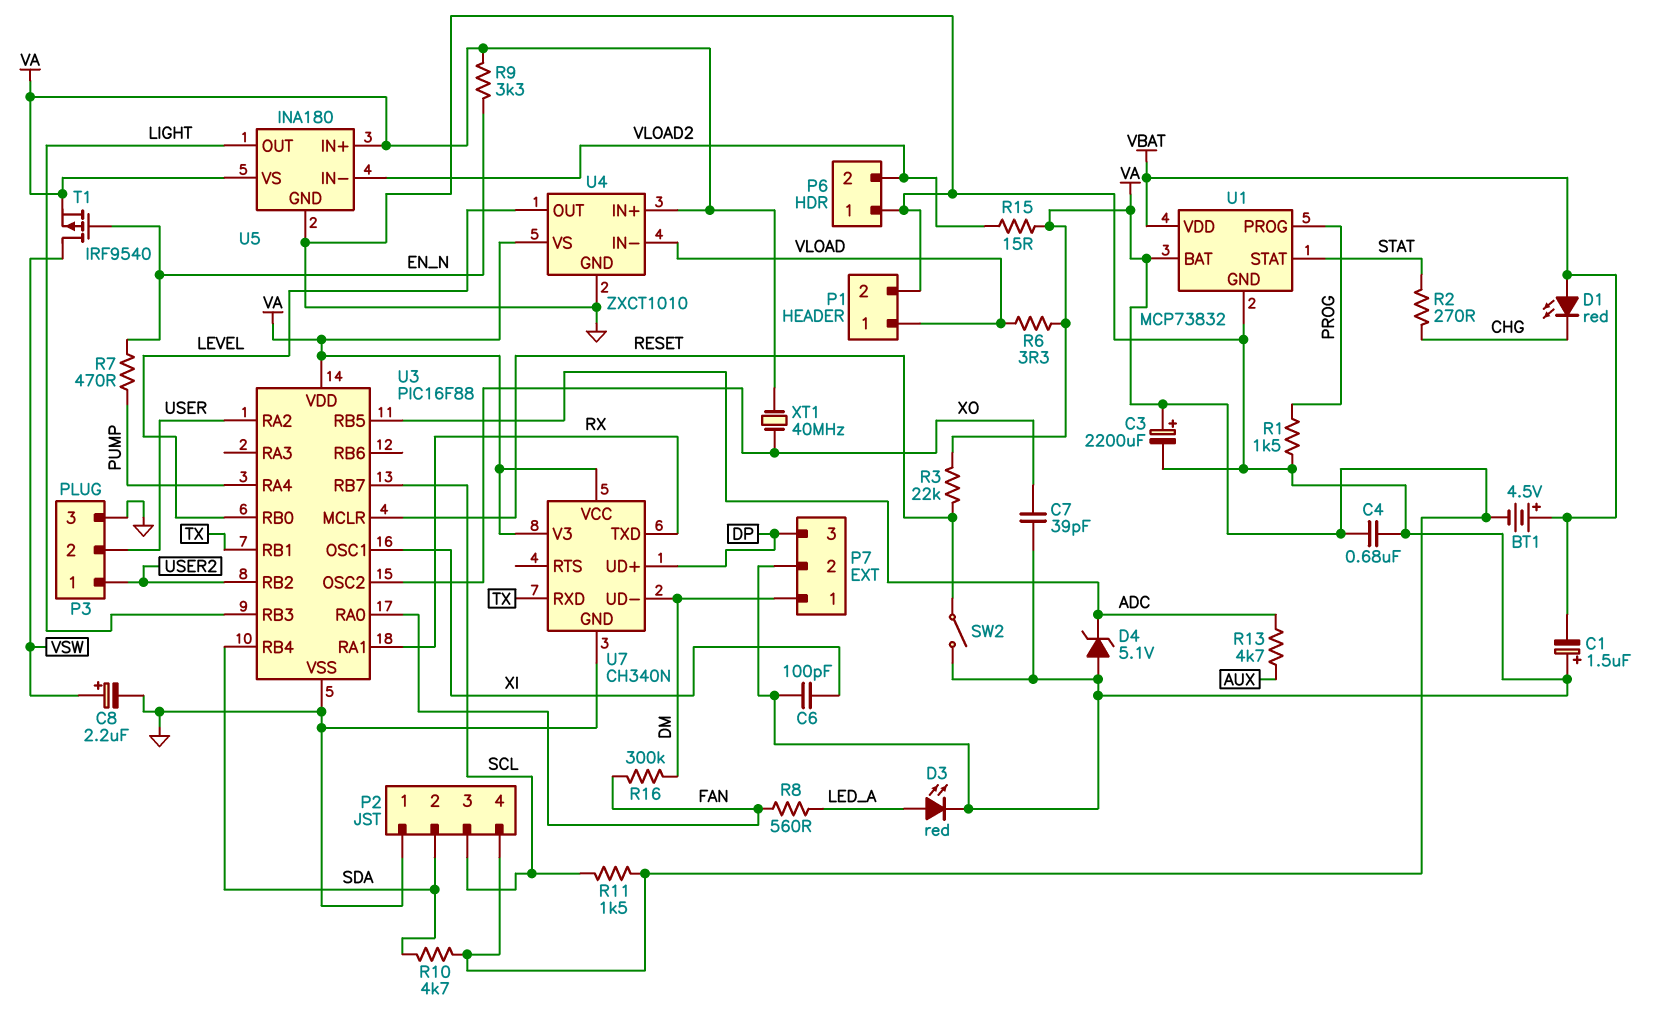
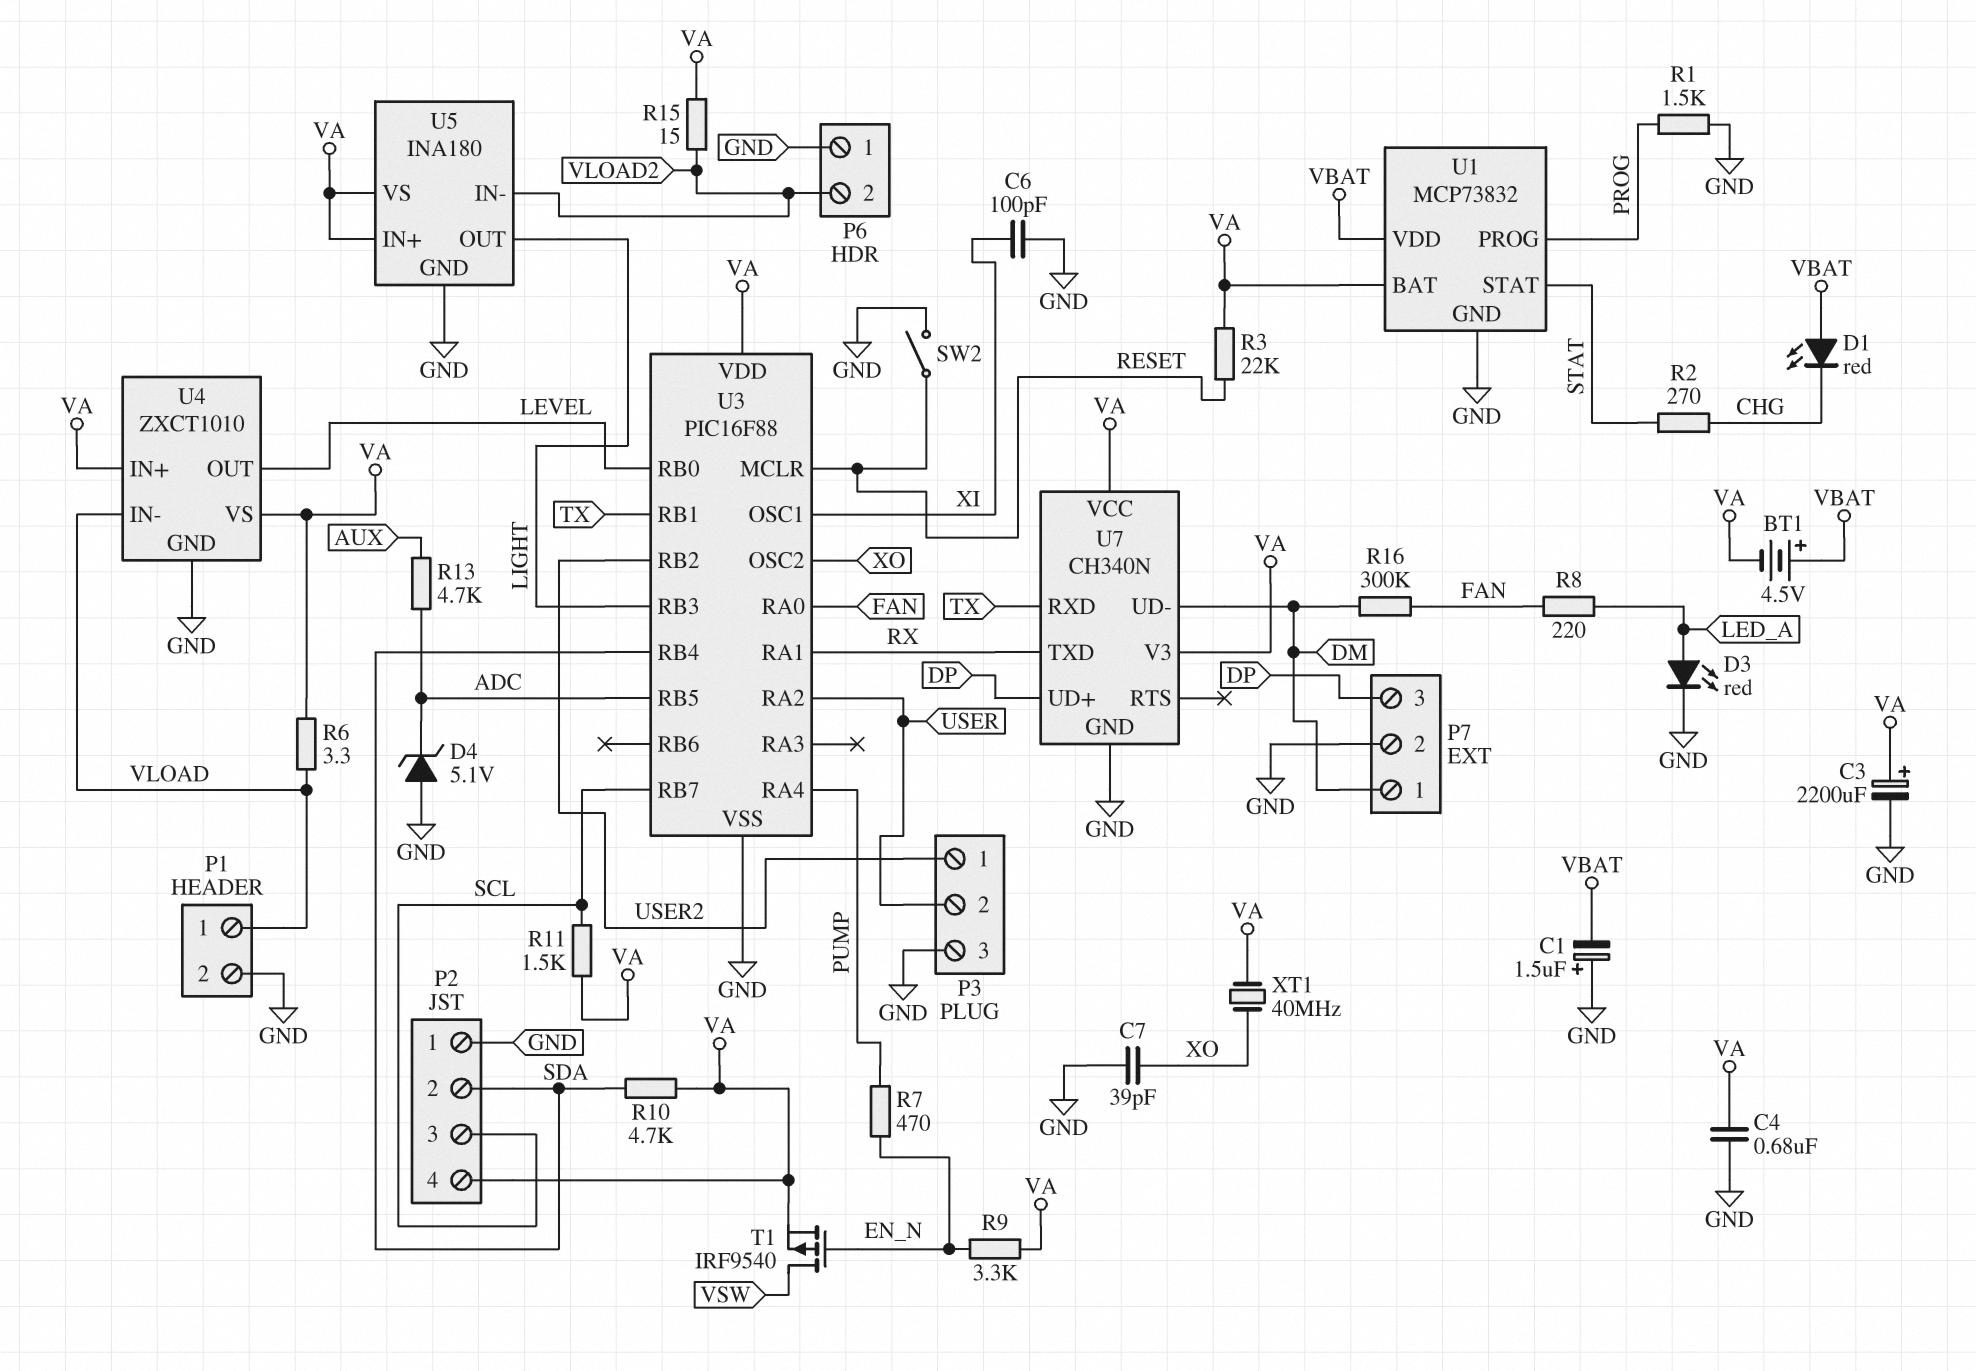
C8: 2.2uF (plus VSW, minus GND) -> none
R8: 560 (FAN, LED_A) -> 220 (FAN, LED_A)

